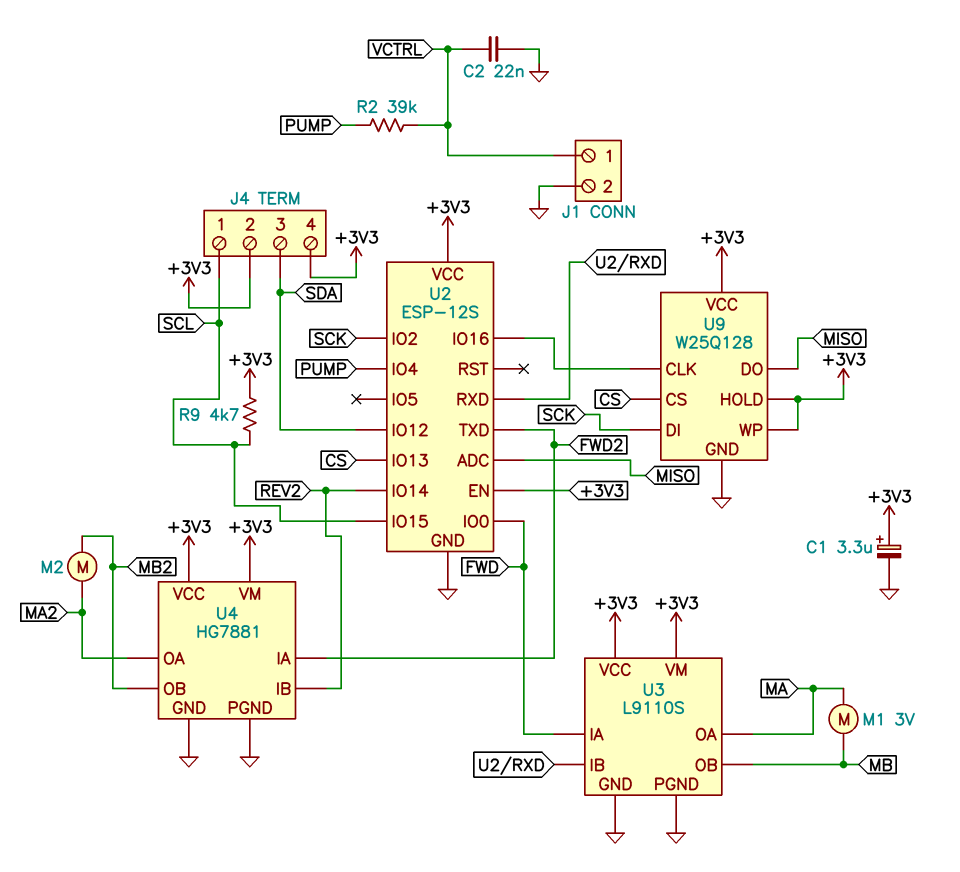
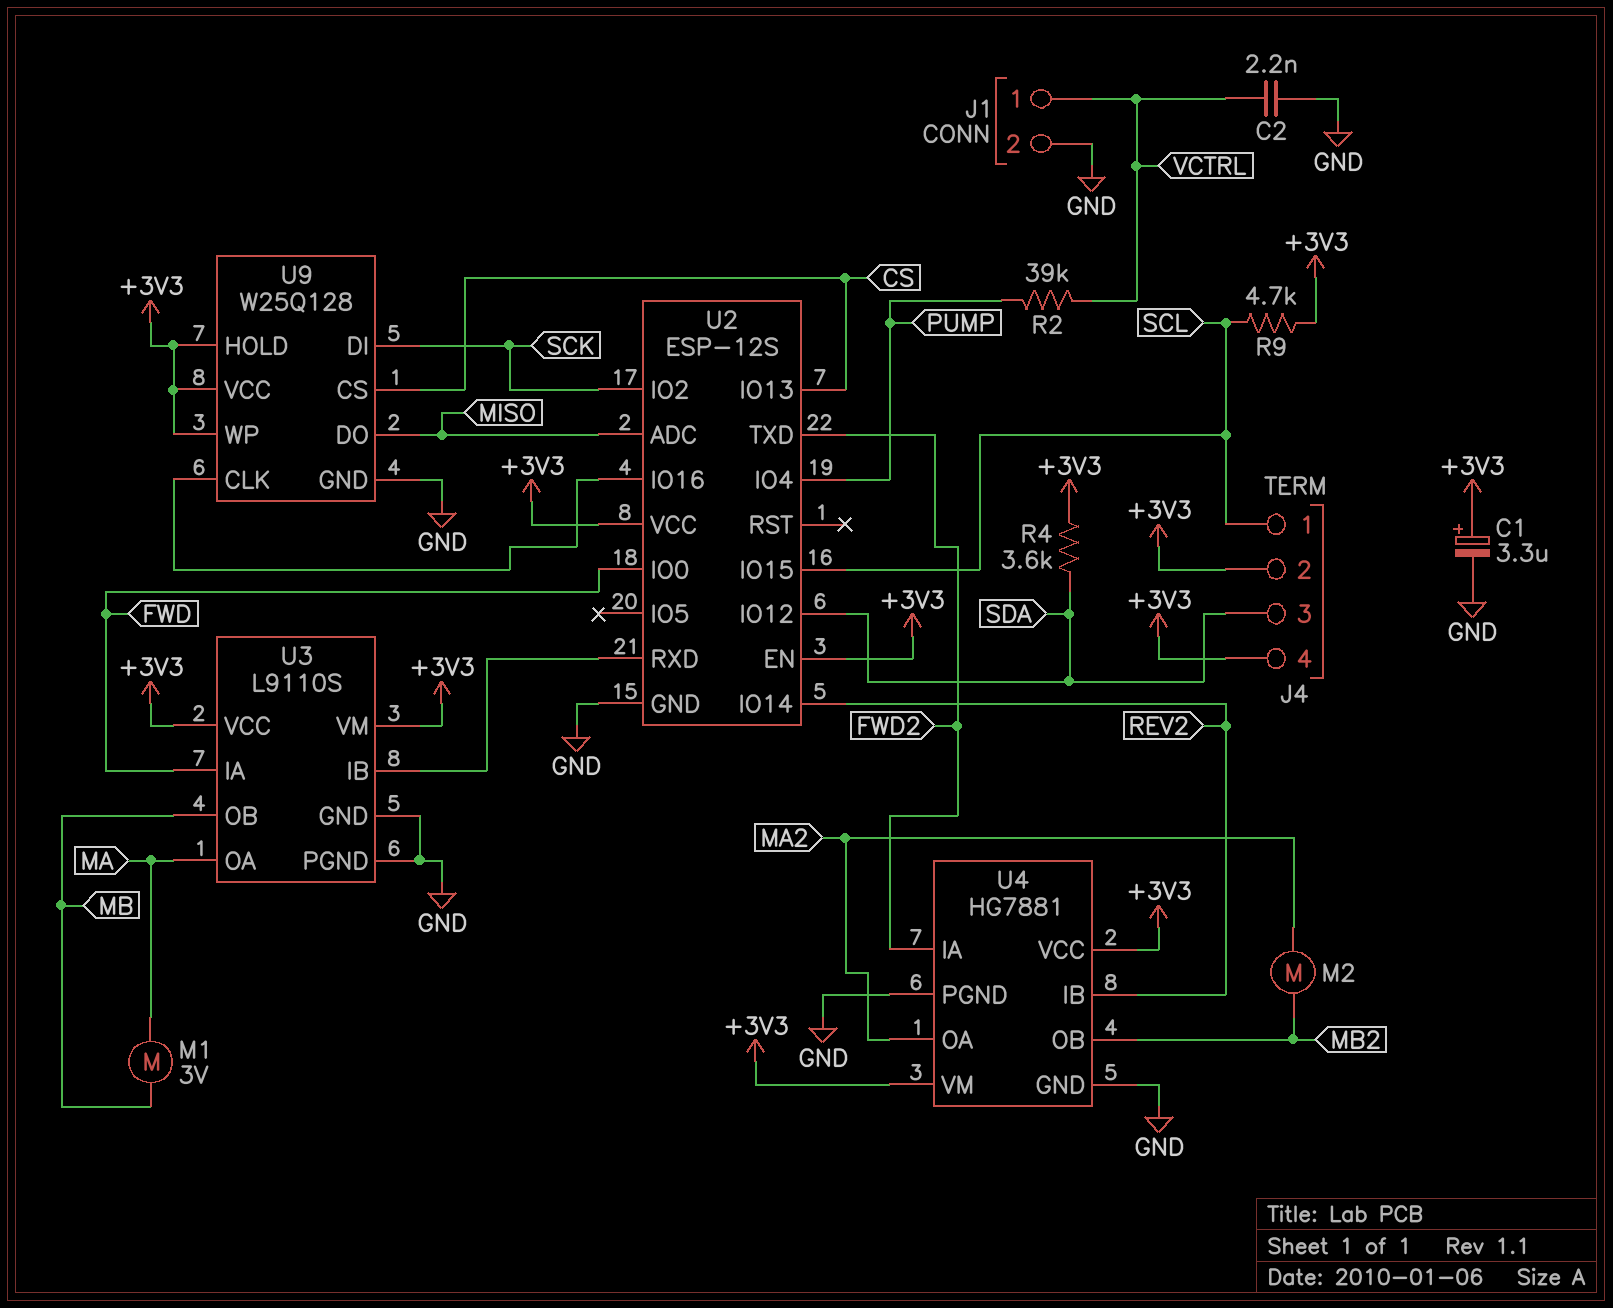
C2: 22nF (GND, VCTRL) -> 2.2nF (GND, VCTRL)
R4: none -> 3.6k (+3V3, SDA)

